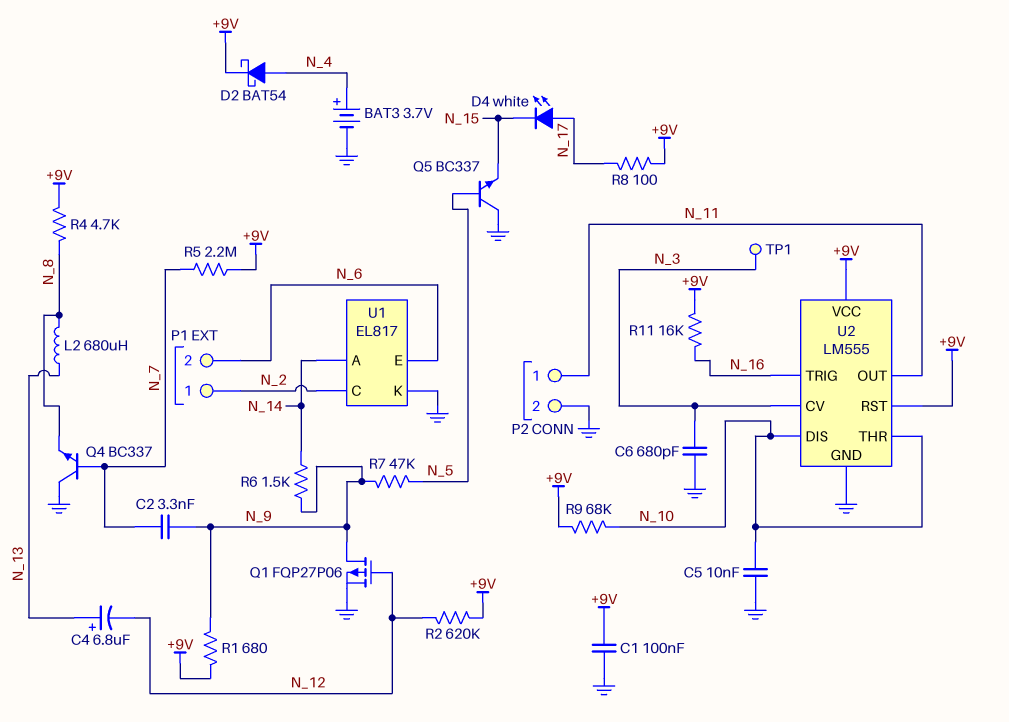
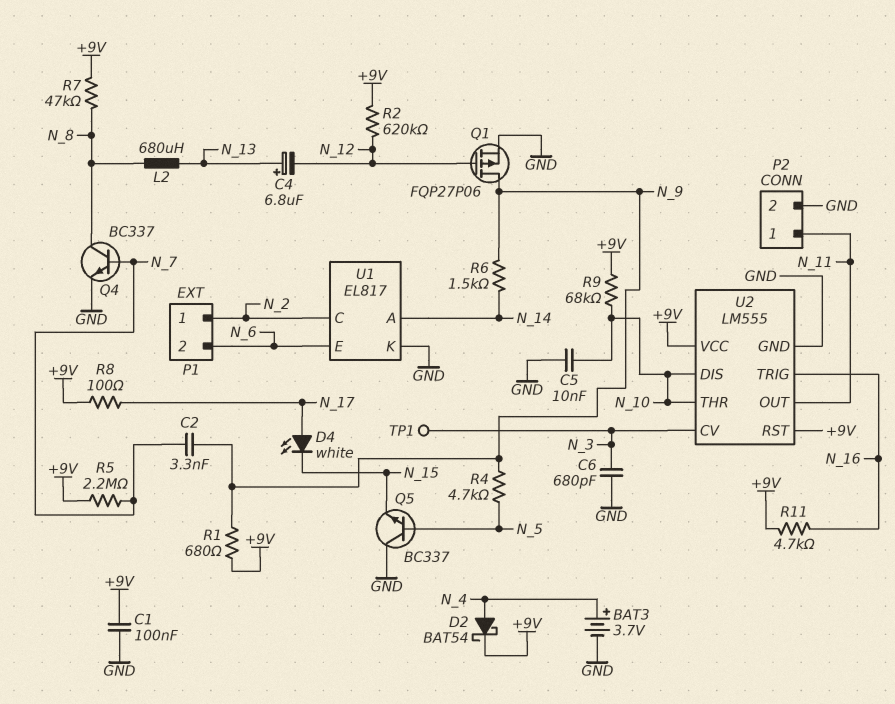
Q4: NPN BC337 (B N_7, C GND, E N_8) -> NPN BC337 (B N_7, C N_8, E GND)
R4: 4.7k (+9V, N_8) -> 4.7k (N_5, N_9)
R7: 47k (N_5, N_9) -> 47k (+9V, N_8)
R11: 16k (+9V, N_16) -> 4.7k (+9V, N_16)

